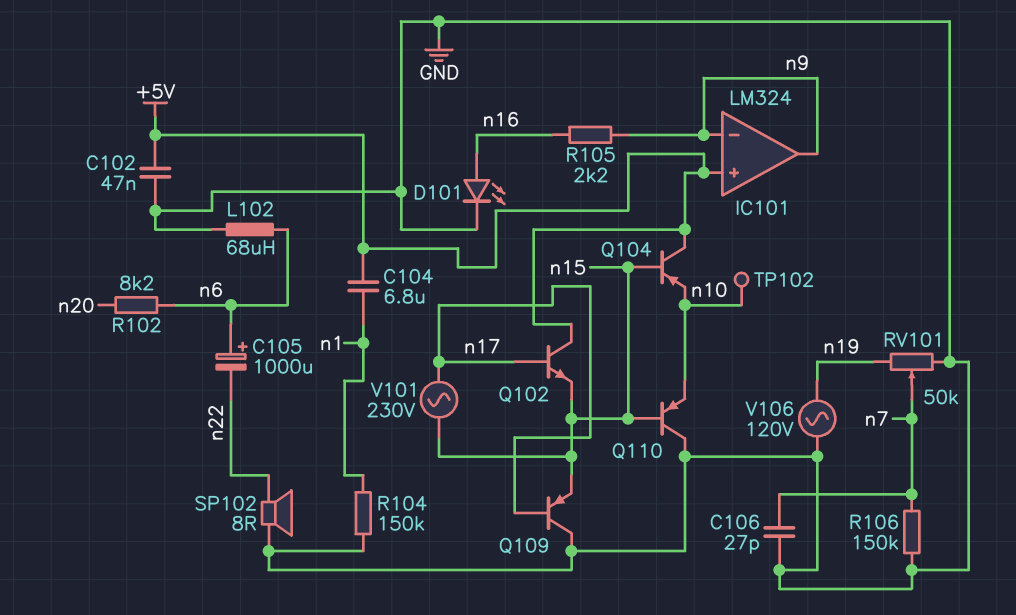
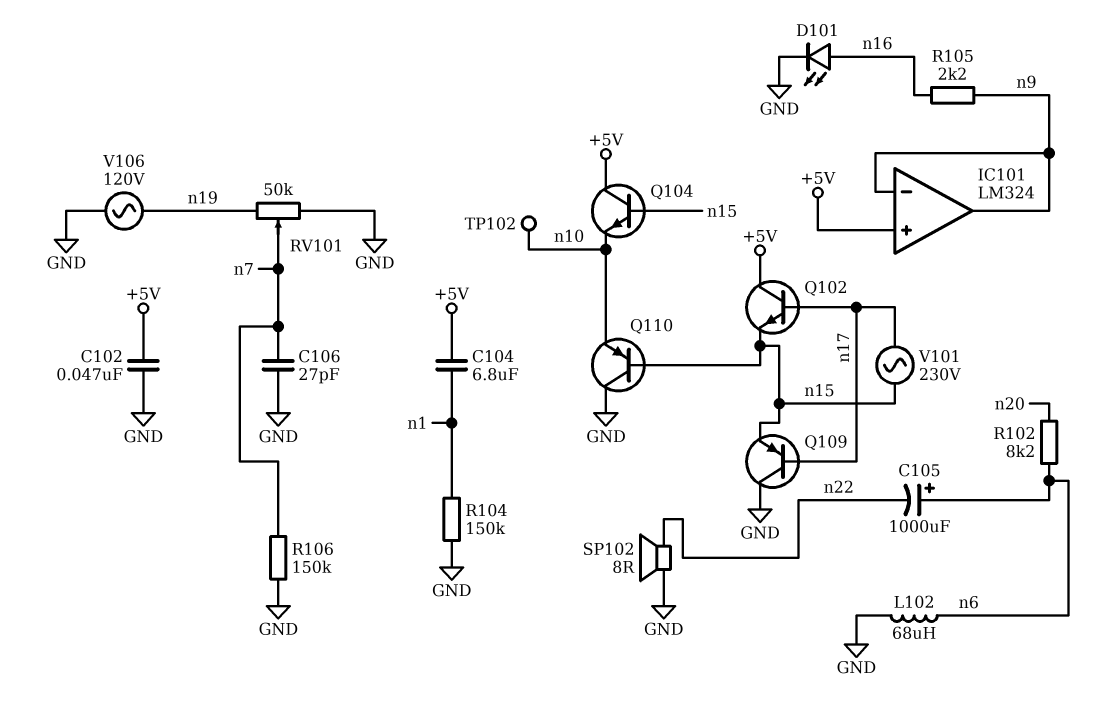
Q104: PNP (B n15, C +5V, E n10) -> NPN (B n15, C +5V, E n10)

